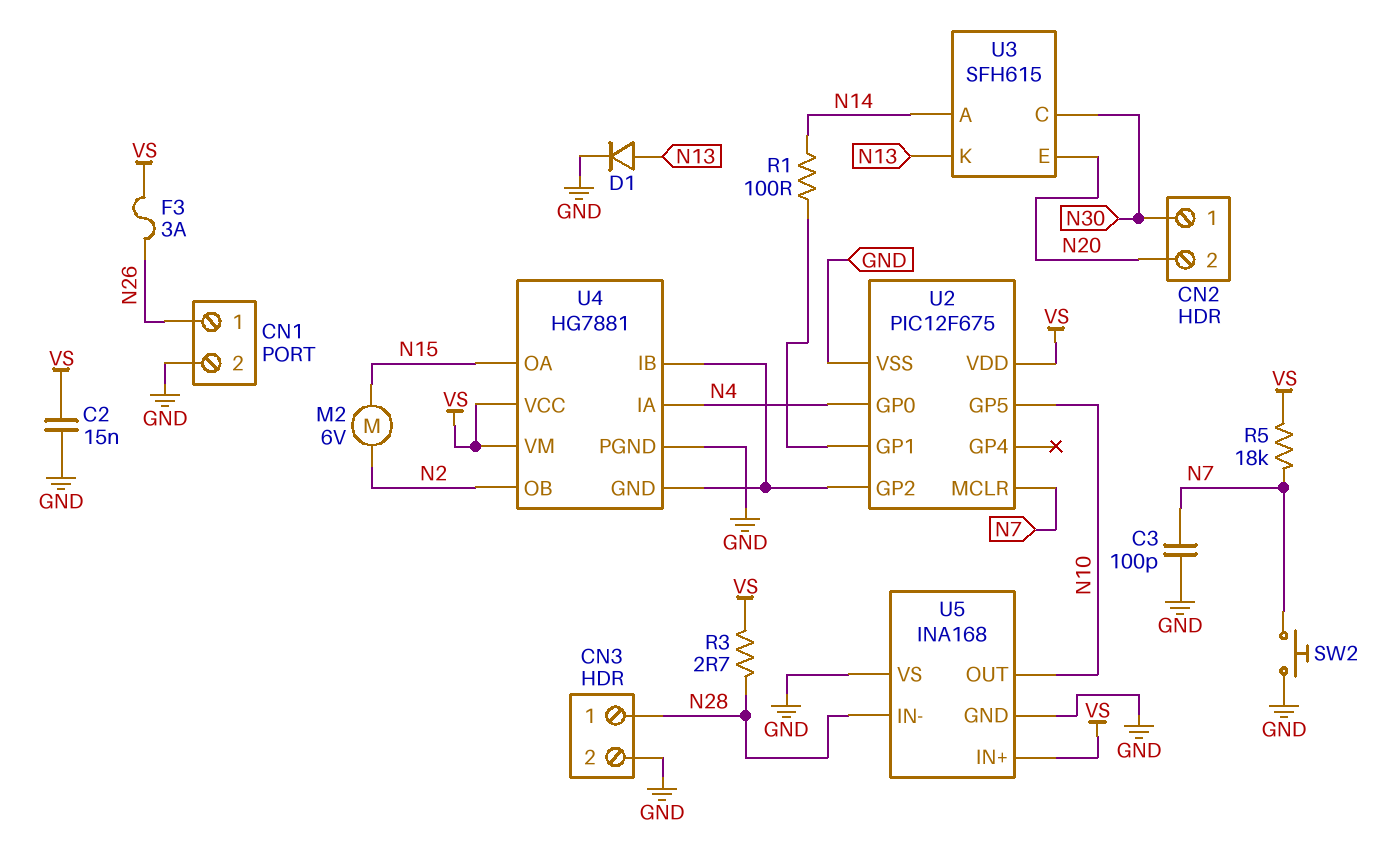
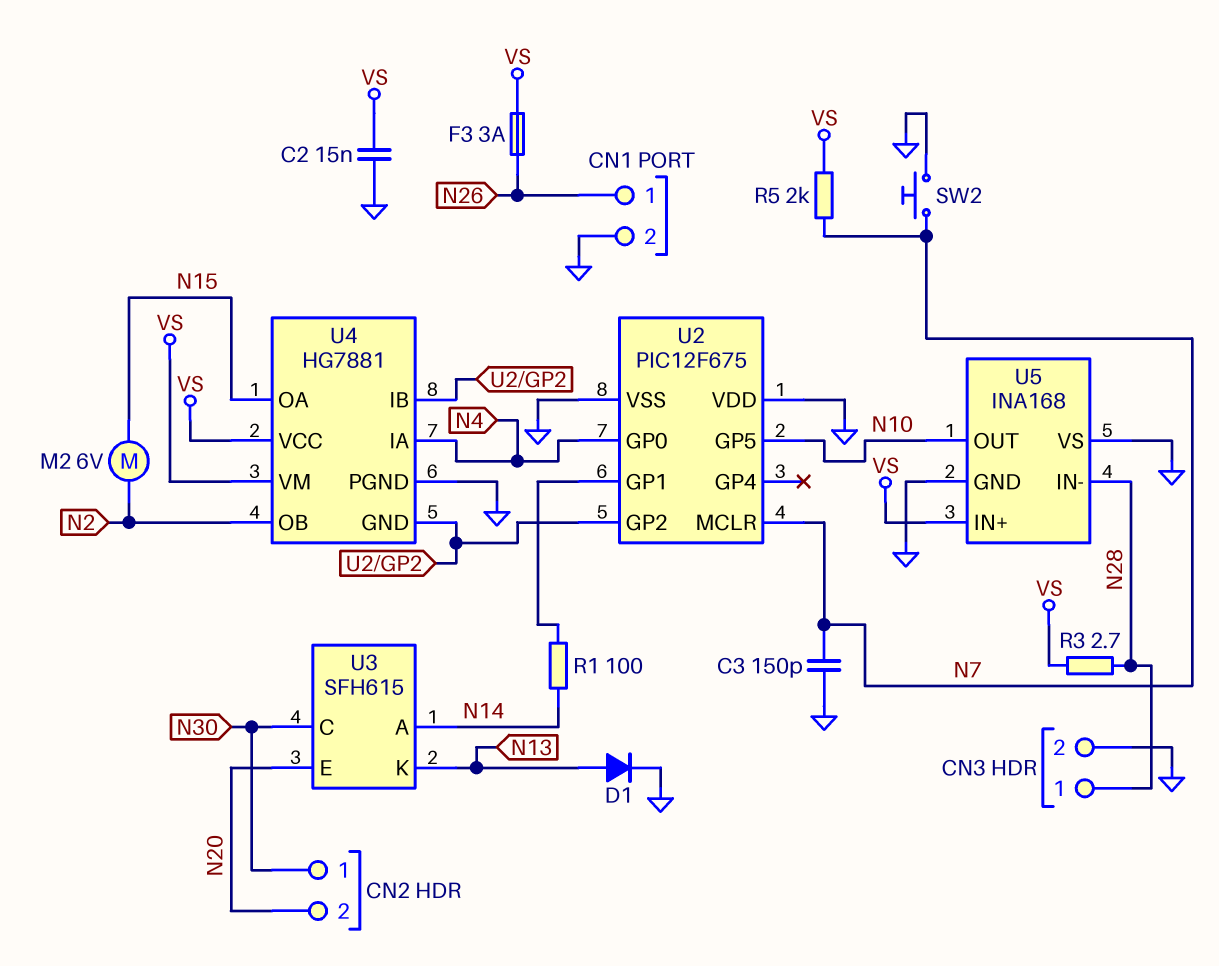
C3: 100pF (GND, N7) -> 150pF (GND, N7)
R5: 18k (N7, VS) -> 2k (N7, VS)
U2 pin VDD: VS -> GND

